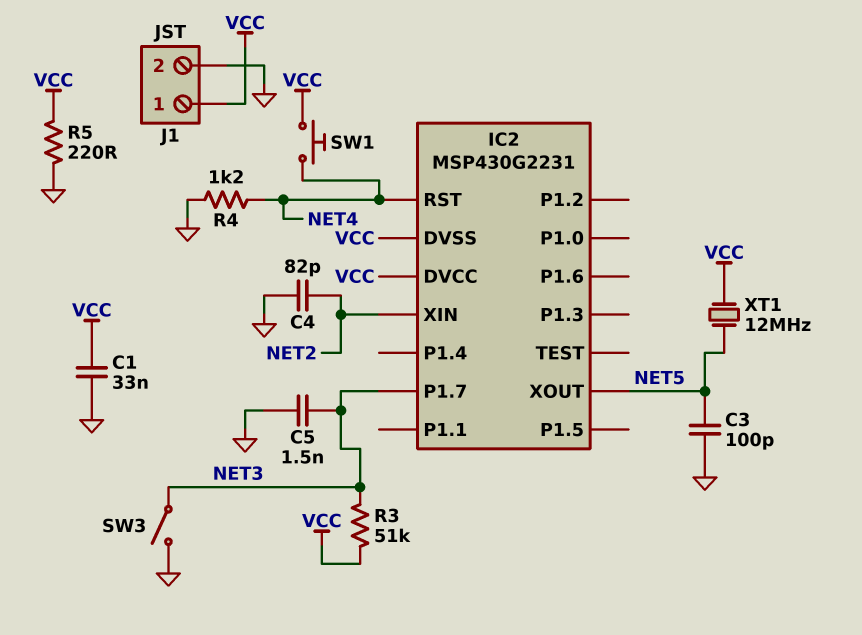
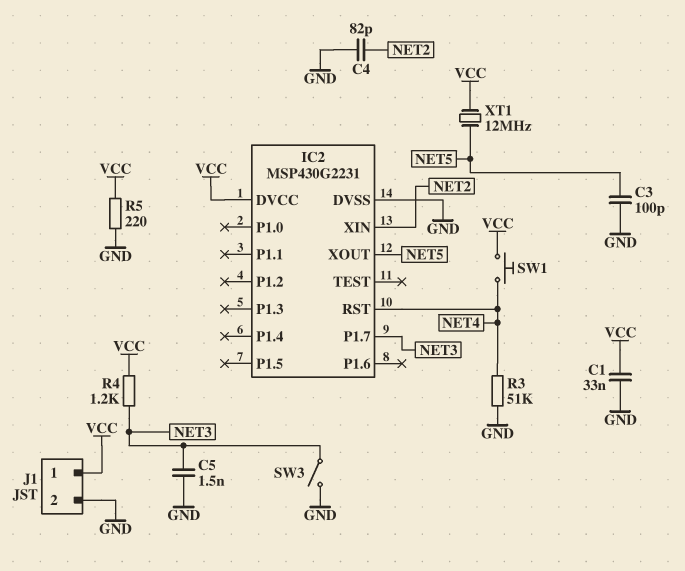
IC2 pin DVSS: VCC -> GND
R3: 51k (NET3, VCC) -> 51k (GND, NET4)
R4: 1.2k (GND, NET4) -> 1.2k (NET3, VCC)

